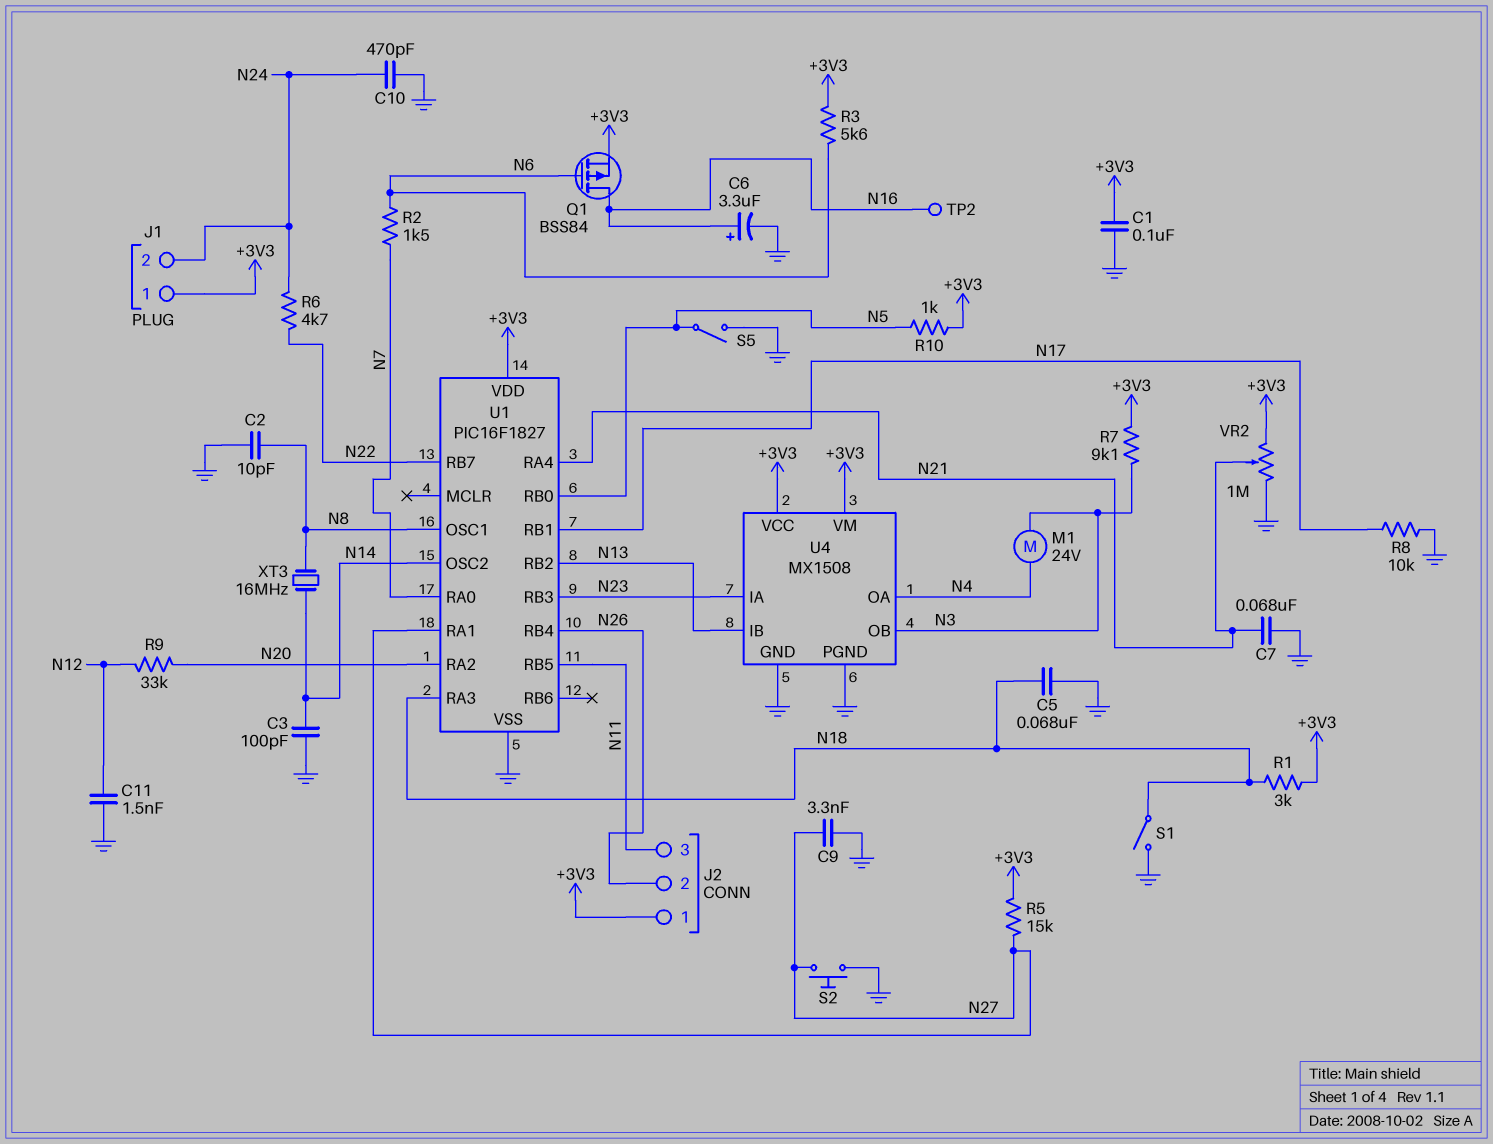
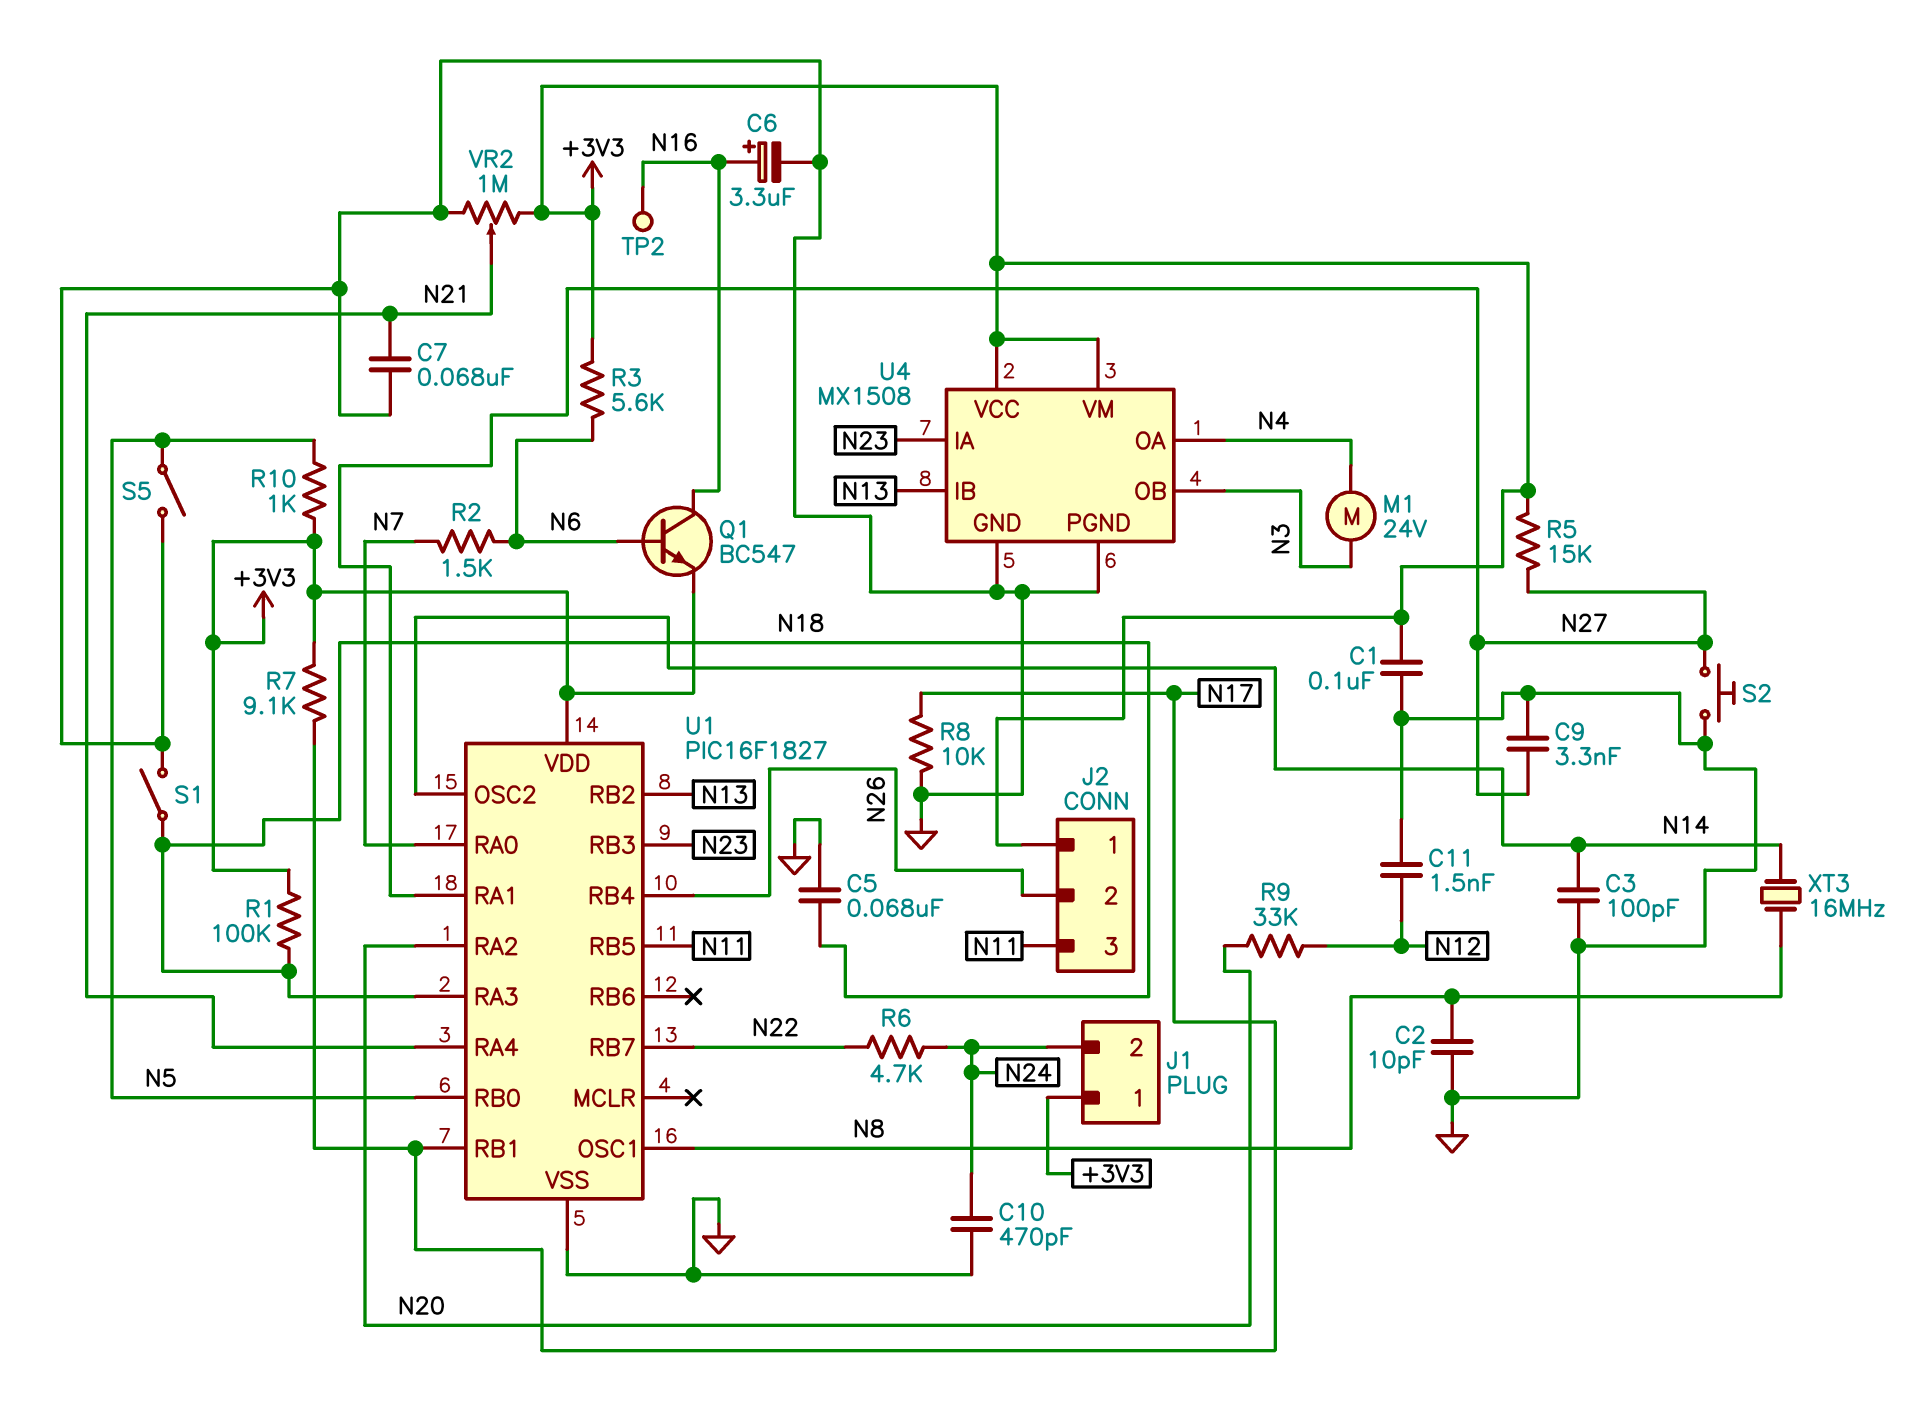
Q1: PMOS BSS84 (G N6, D N16, S +3V3) -> NPN BC547 (B N6, C N16, E +3V3)
R1: 3k (+3V3, N18) -> 100k (+3V3, N18)
R7: 9.1k (+3V3, N3) -> 9.1k (+3V3, N17)

